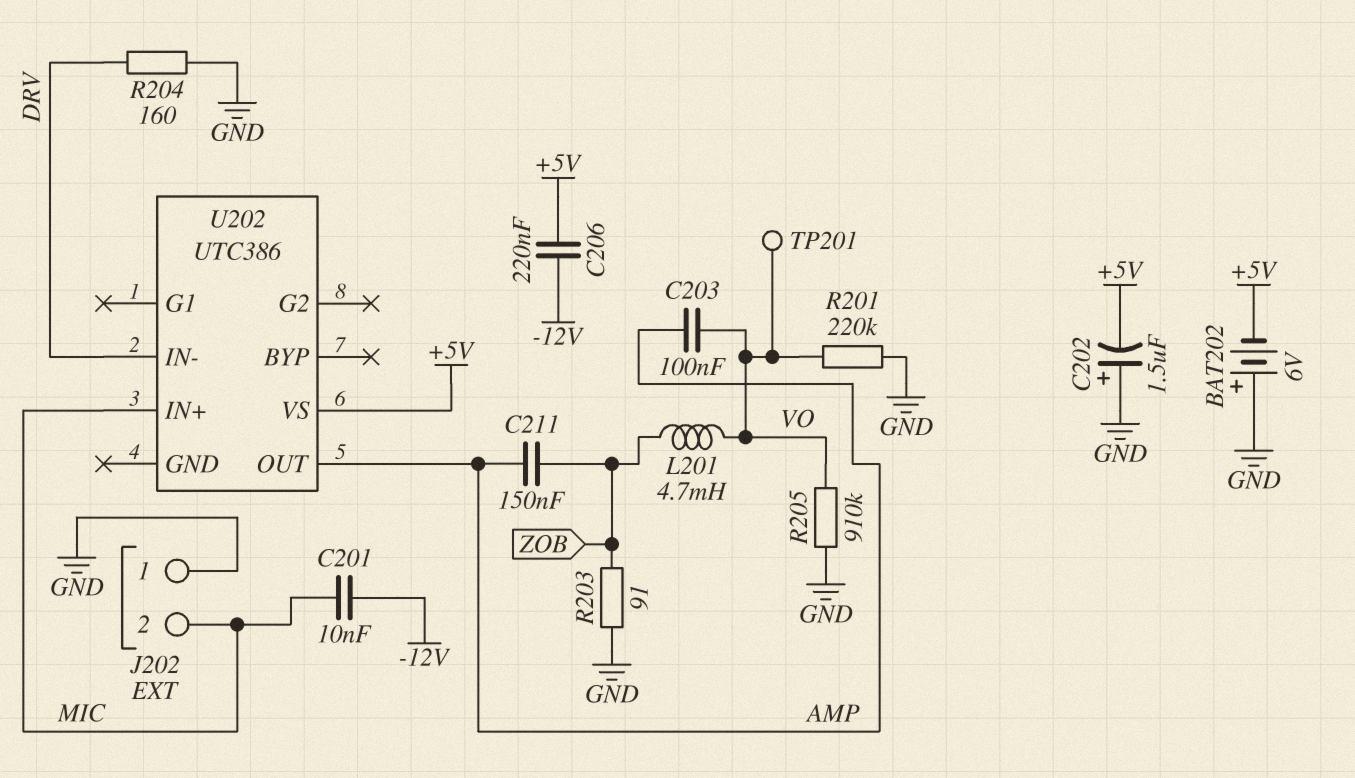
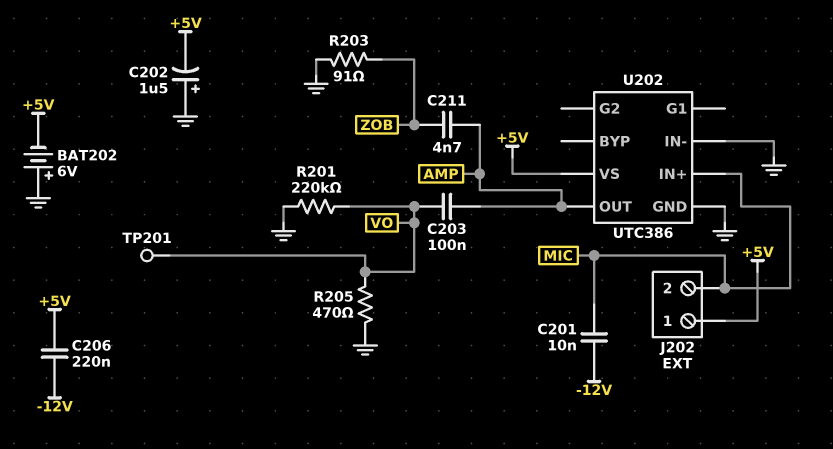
C211: 150nF (AMP, ZOB) -> 4.7nF (AMP, ZOB)
J202 pin 1: GND -> +5V
L201: 4.7mH (VO, ZOB) -> none
R204: 160 (DRV, GND) -> none
R205: 910k (GND, VO) -> 470 (GND, VO)
U202 pin GND: none -> GND
U202 pin IN-: DRV -> GND

